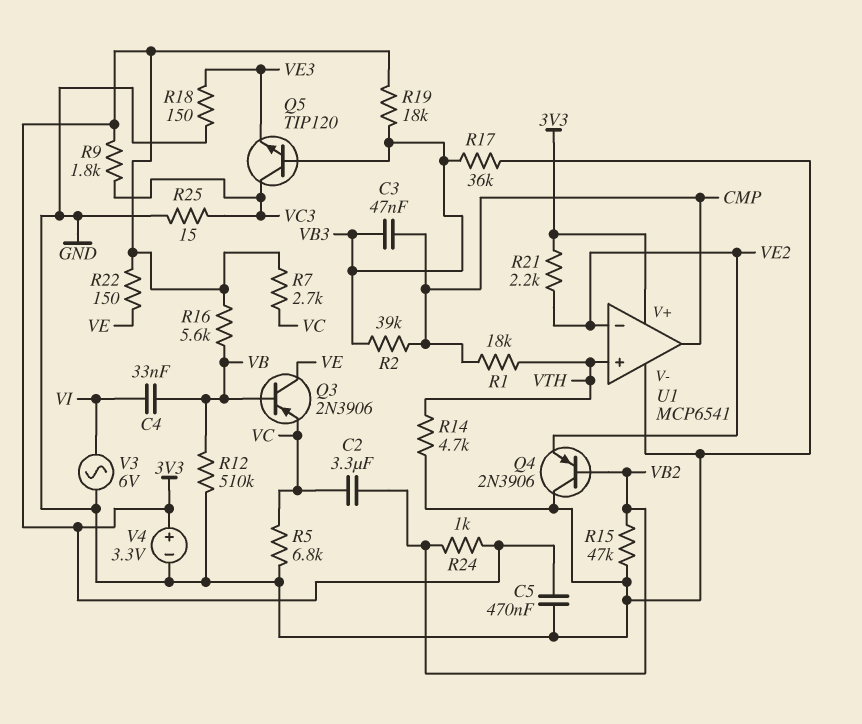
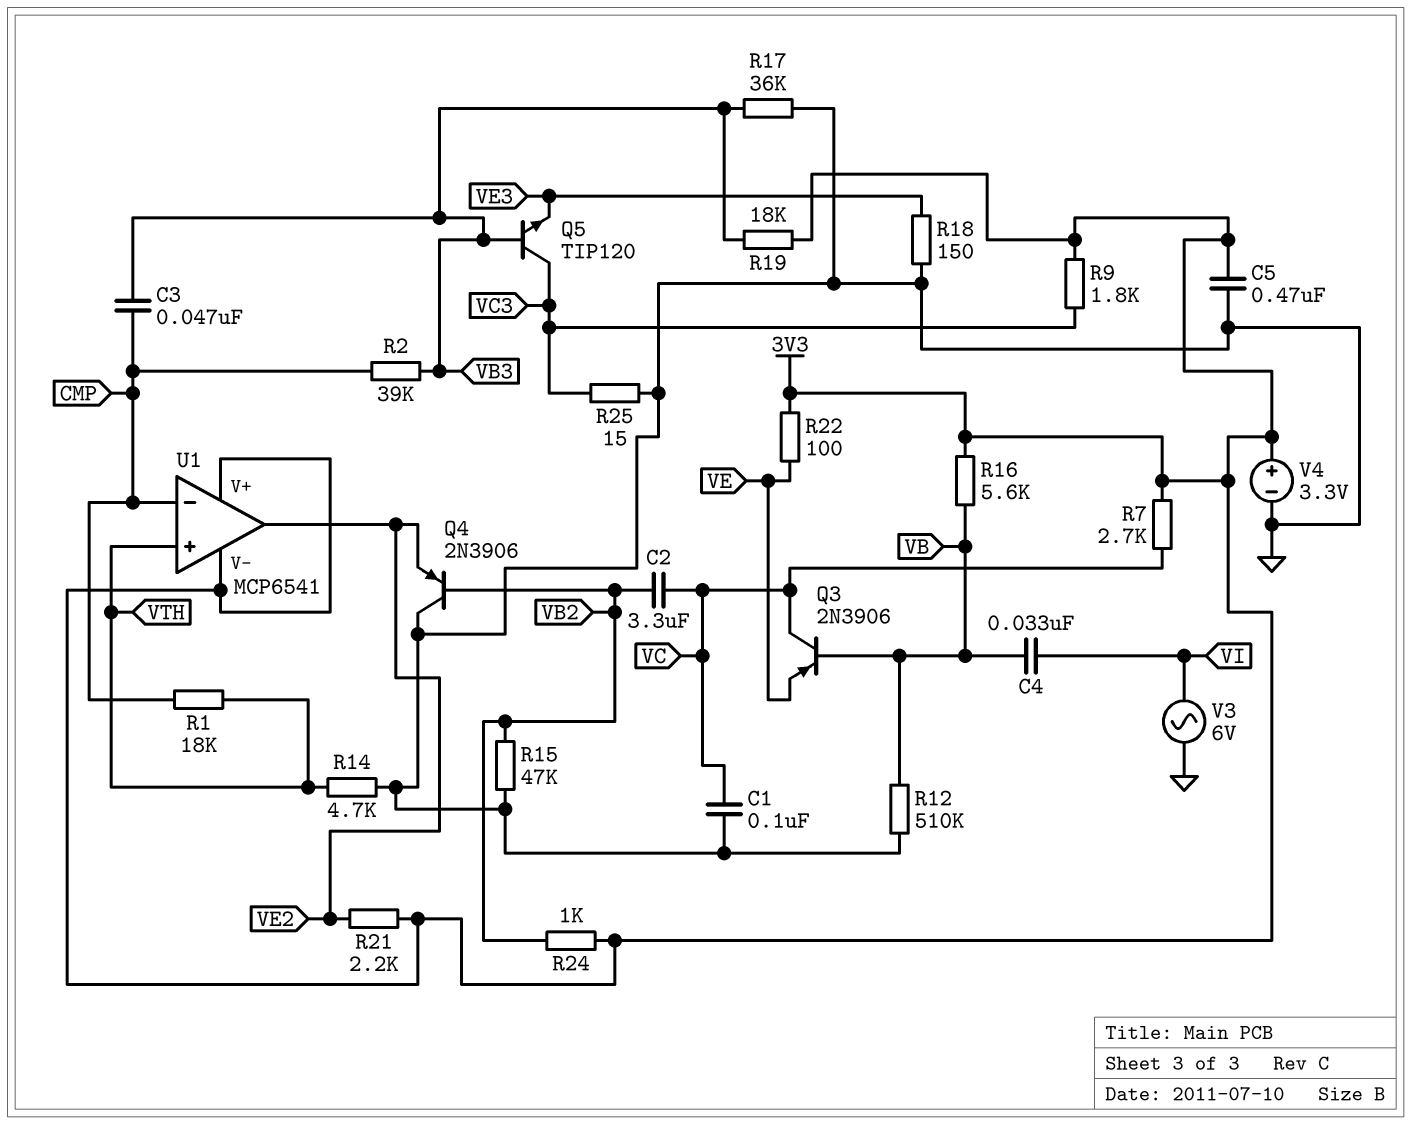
C1: none -> 100nF (GND, VC)
Q3: PNP 2N3906 (B VB, C VE, E VC) -> PNP 2N3906 (B VB, C VC, E VE)
R5: 6.8k (GND, VC) -> none
R22: 150 (3V3, VE) -> 100 (3V3, VE)
U1 pin V-: GND -> 3V3
U1 pin in-: VE2 -> CMP
U1 pin out: CMP -> VE2

